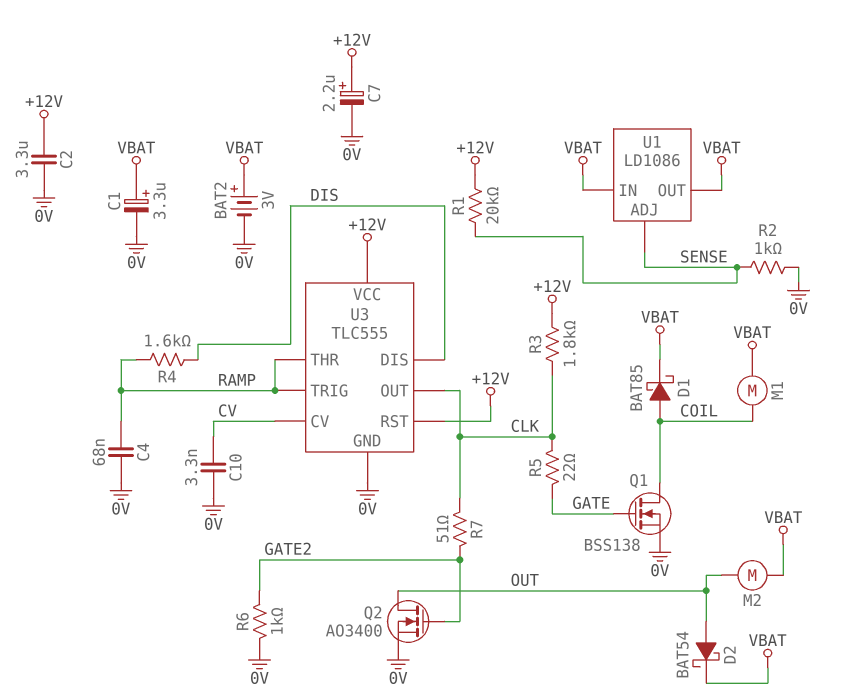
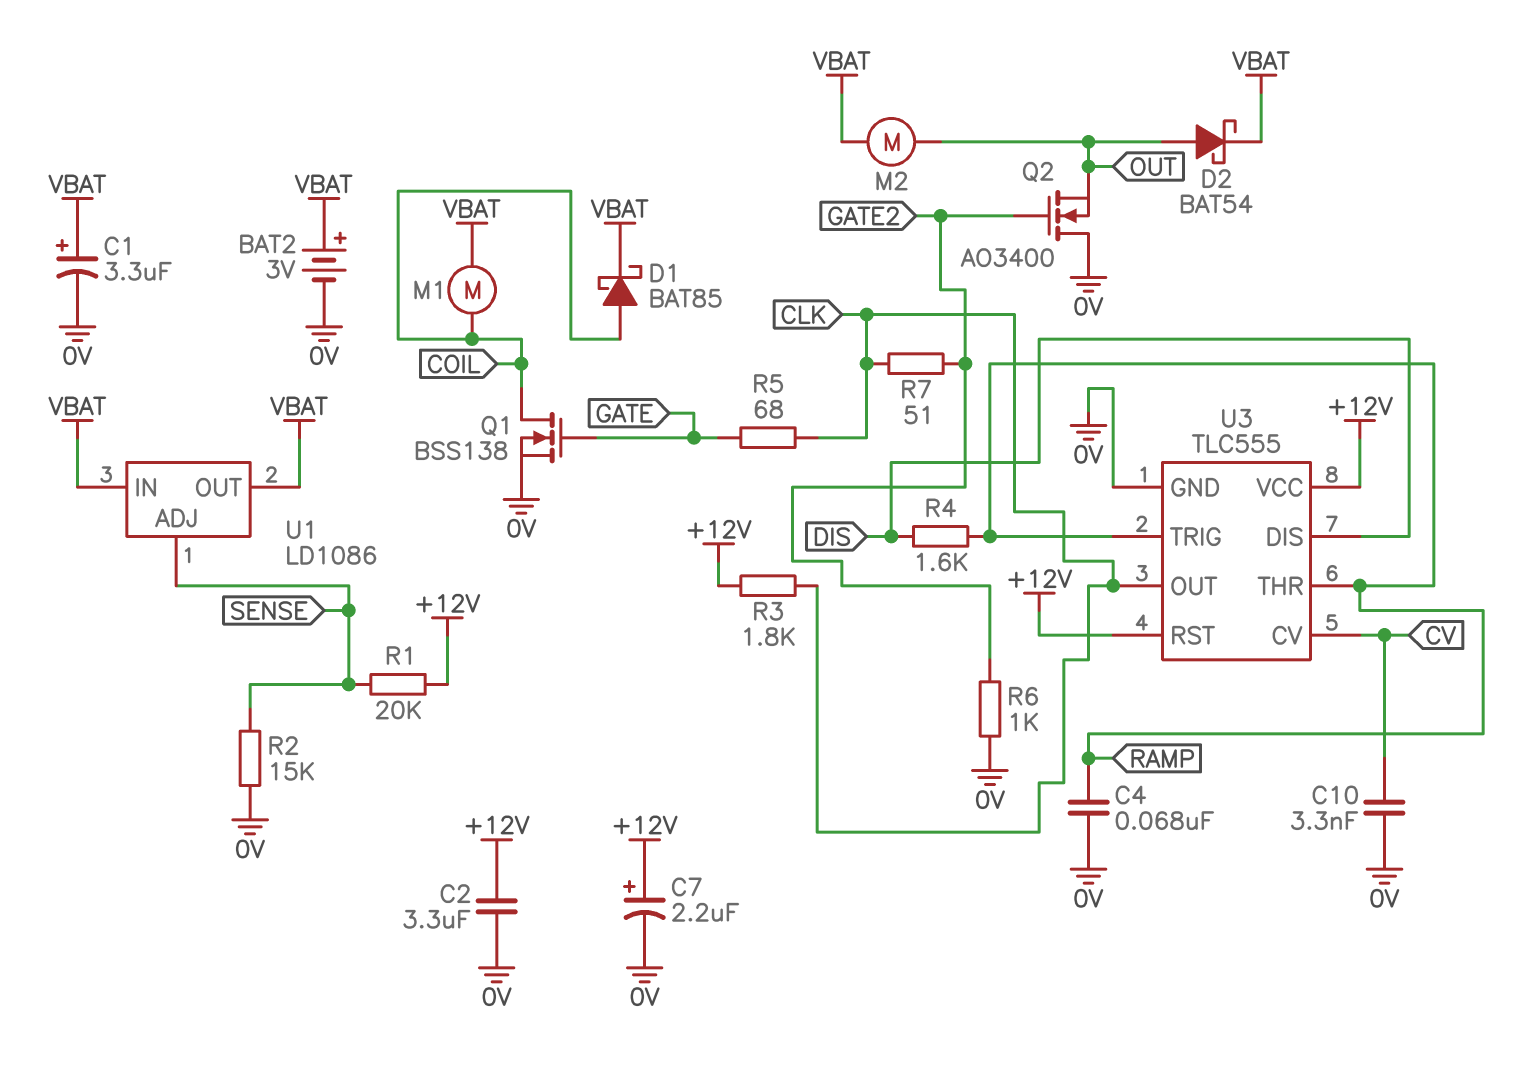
Q2: NMOS AO3400 (G GATE2, D OUT, S 0V) -> NMOS AO3400 (G GATE2, D 0V, S OUT)
R2: 1k (0V, SENSE) -> 15k (0V, SENSE)
R5: 22 (CLK, GATE) -> 68 (CLK, GATE)

